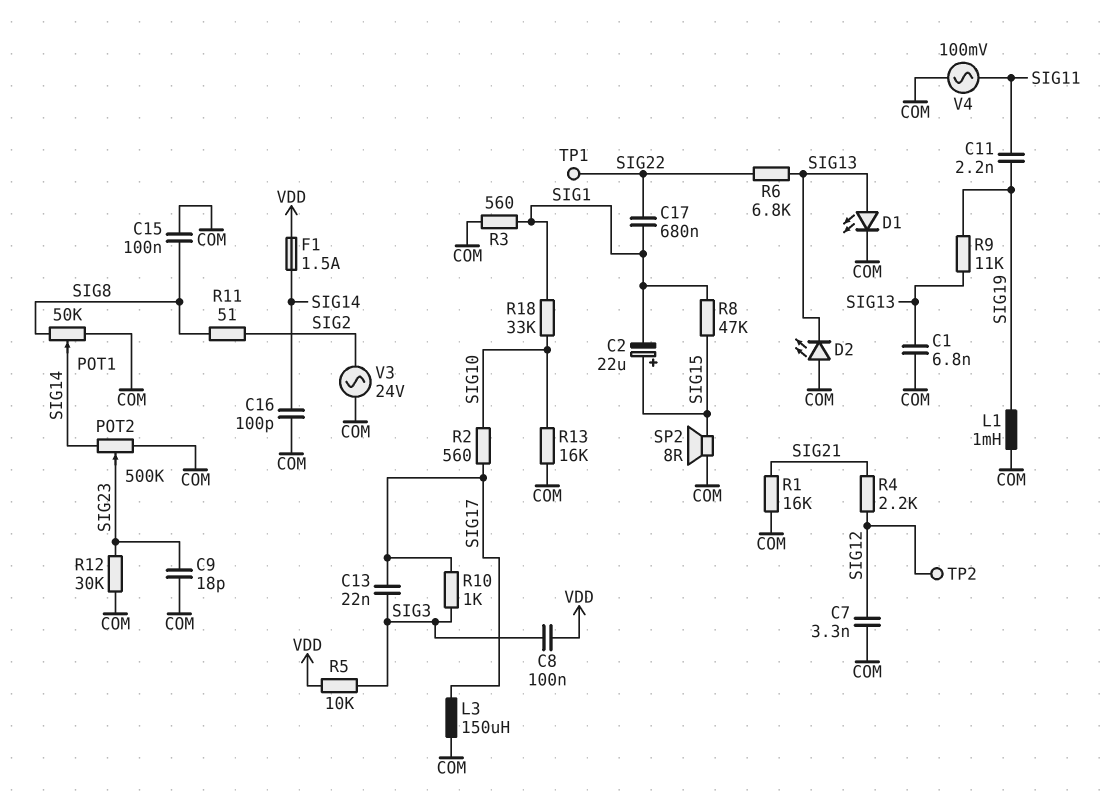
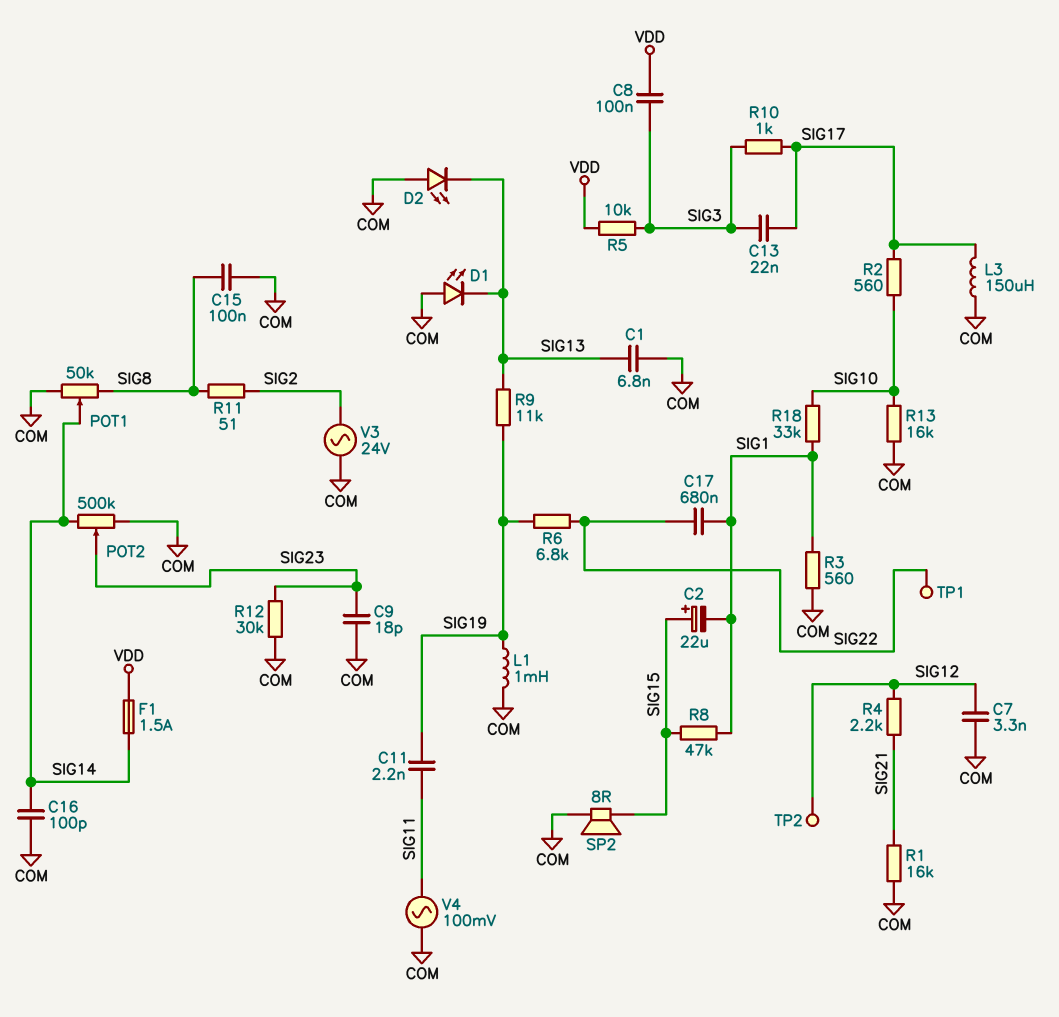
D1: LED (A SIG13, K COM) -> LED (A COM, K SIG13)
R6: 6.8k (SIG13, SIG22) -> 6.8k (SIG19, SIG22)

